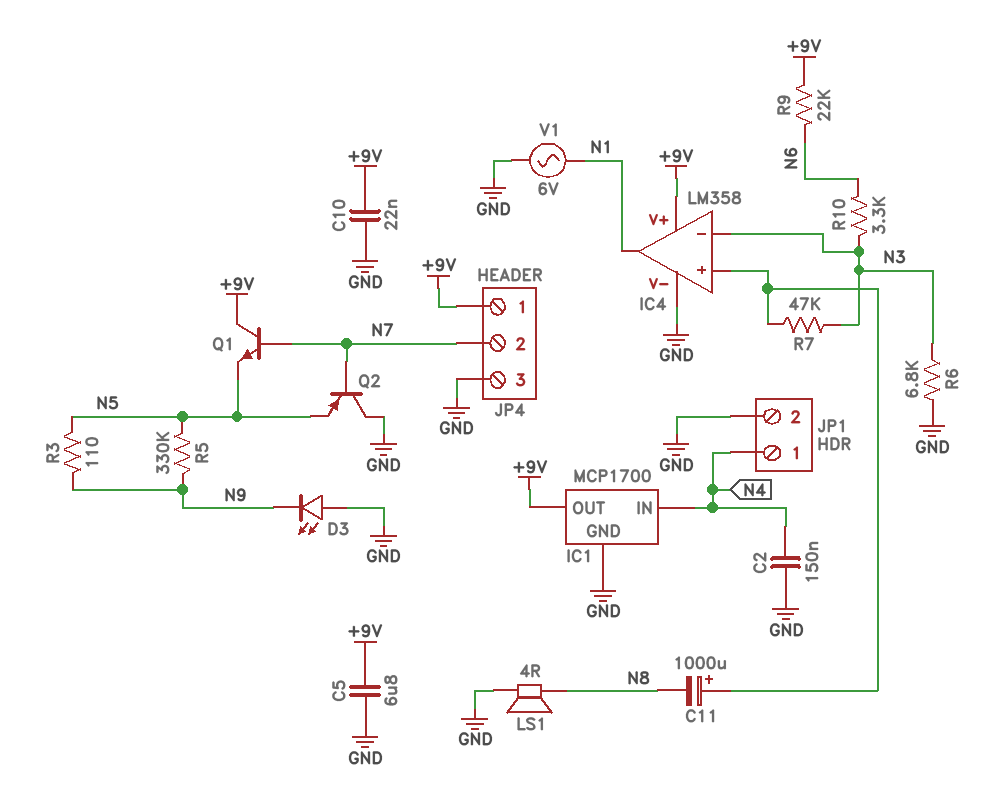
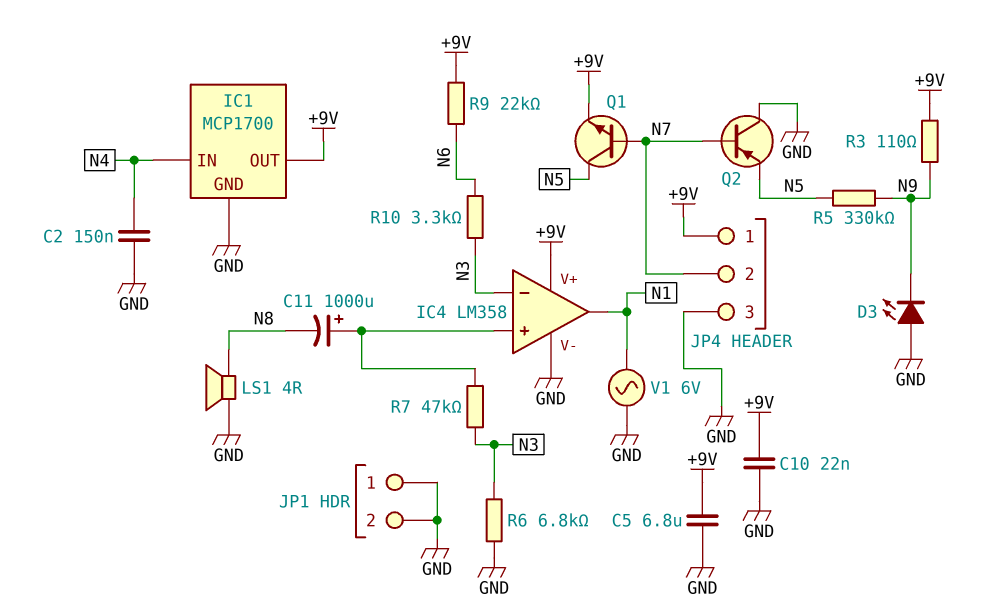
JP1 pin 1: N4 -> GND
Q1: NPN (B N7, C +9V, E N5) -> NPN (B N7, C N5, E +9V)
R3: 110 (N5, N9) -> 110 (+9V, N9)

